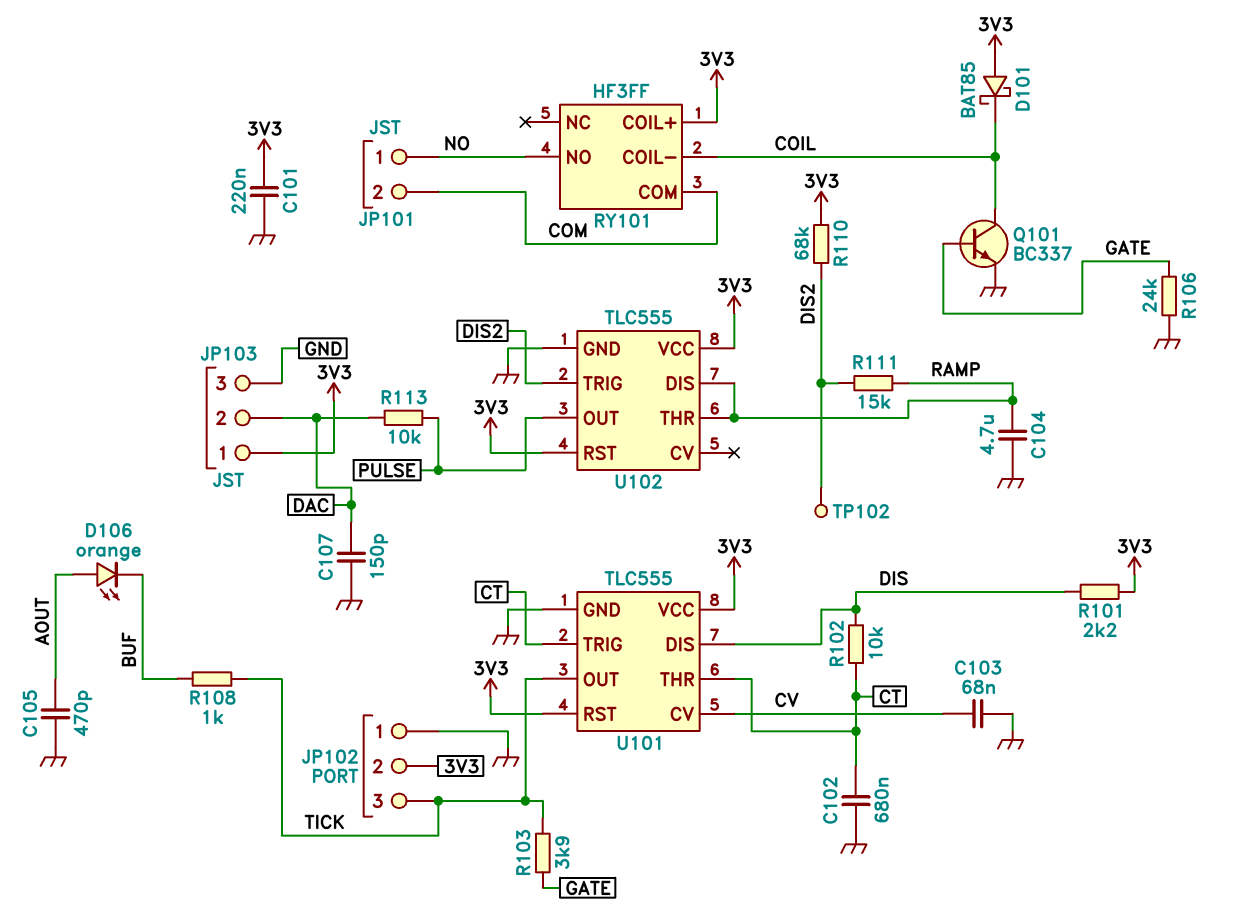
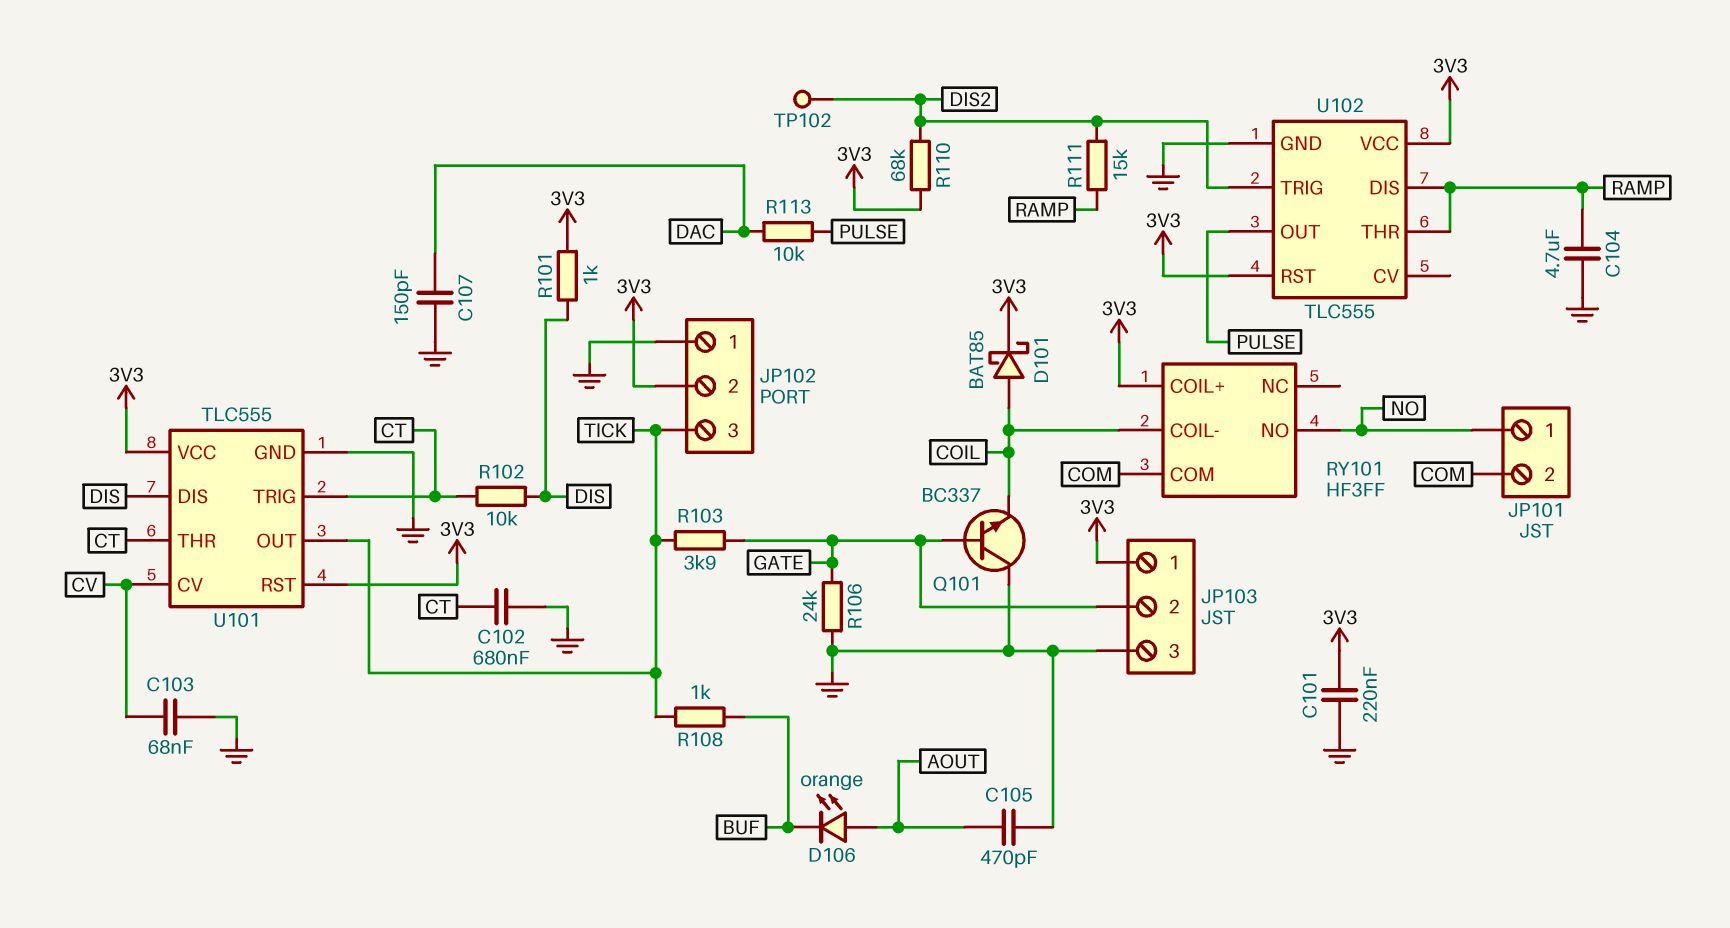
D101: schottky BAT85 (A 3V3, K COIL) -> schottky BAT85 (A COIL, K 3V3)
JP103 pin 2: DAC -> GATE
Q101: NPN BC337 (B GATE, C COIL, E GND) -> NPN BC337 (B GATE, C GND, E COIL)
R101: 2.2k (3V3, DIS) -> 1k (3V3, DIS)

